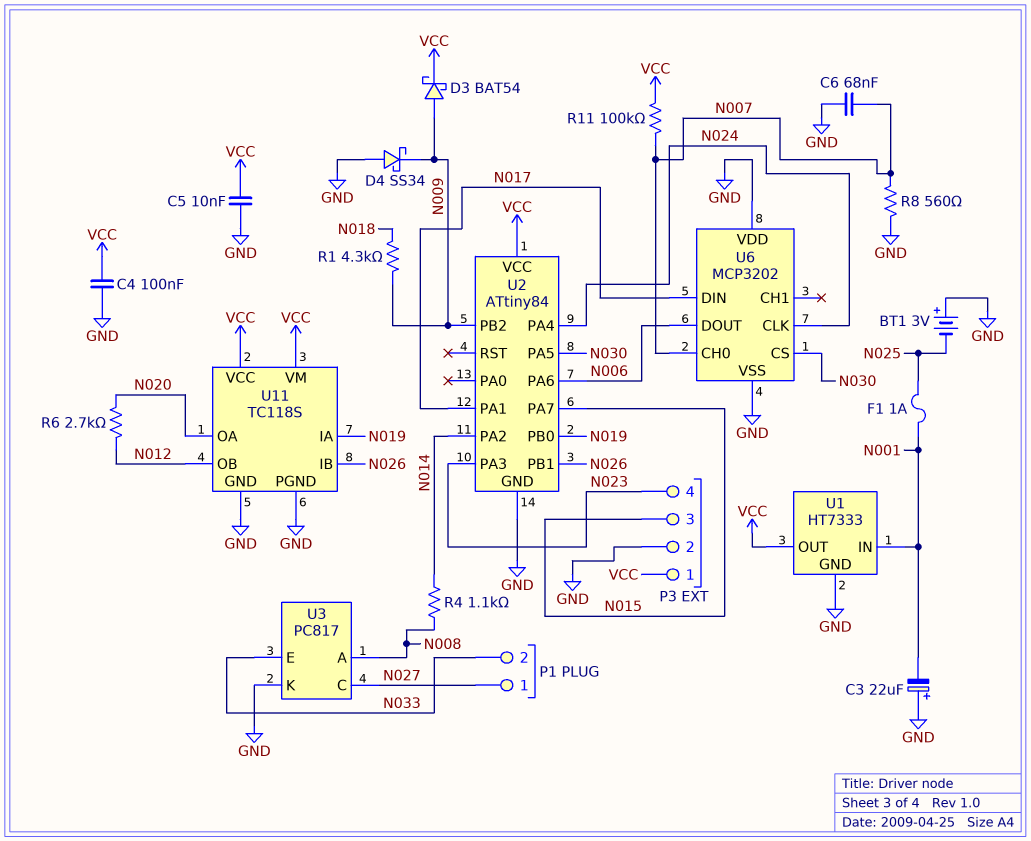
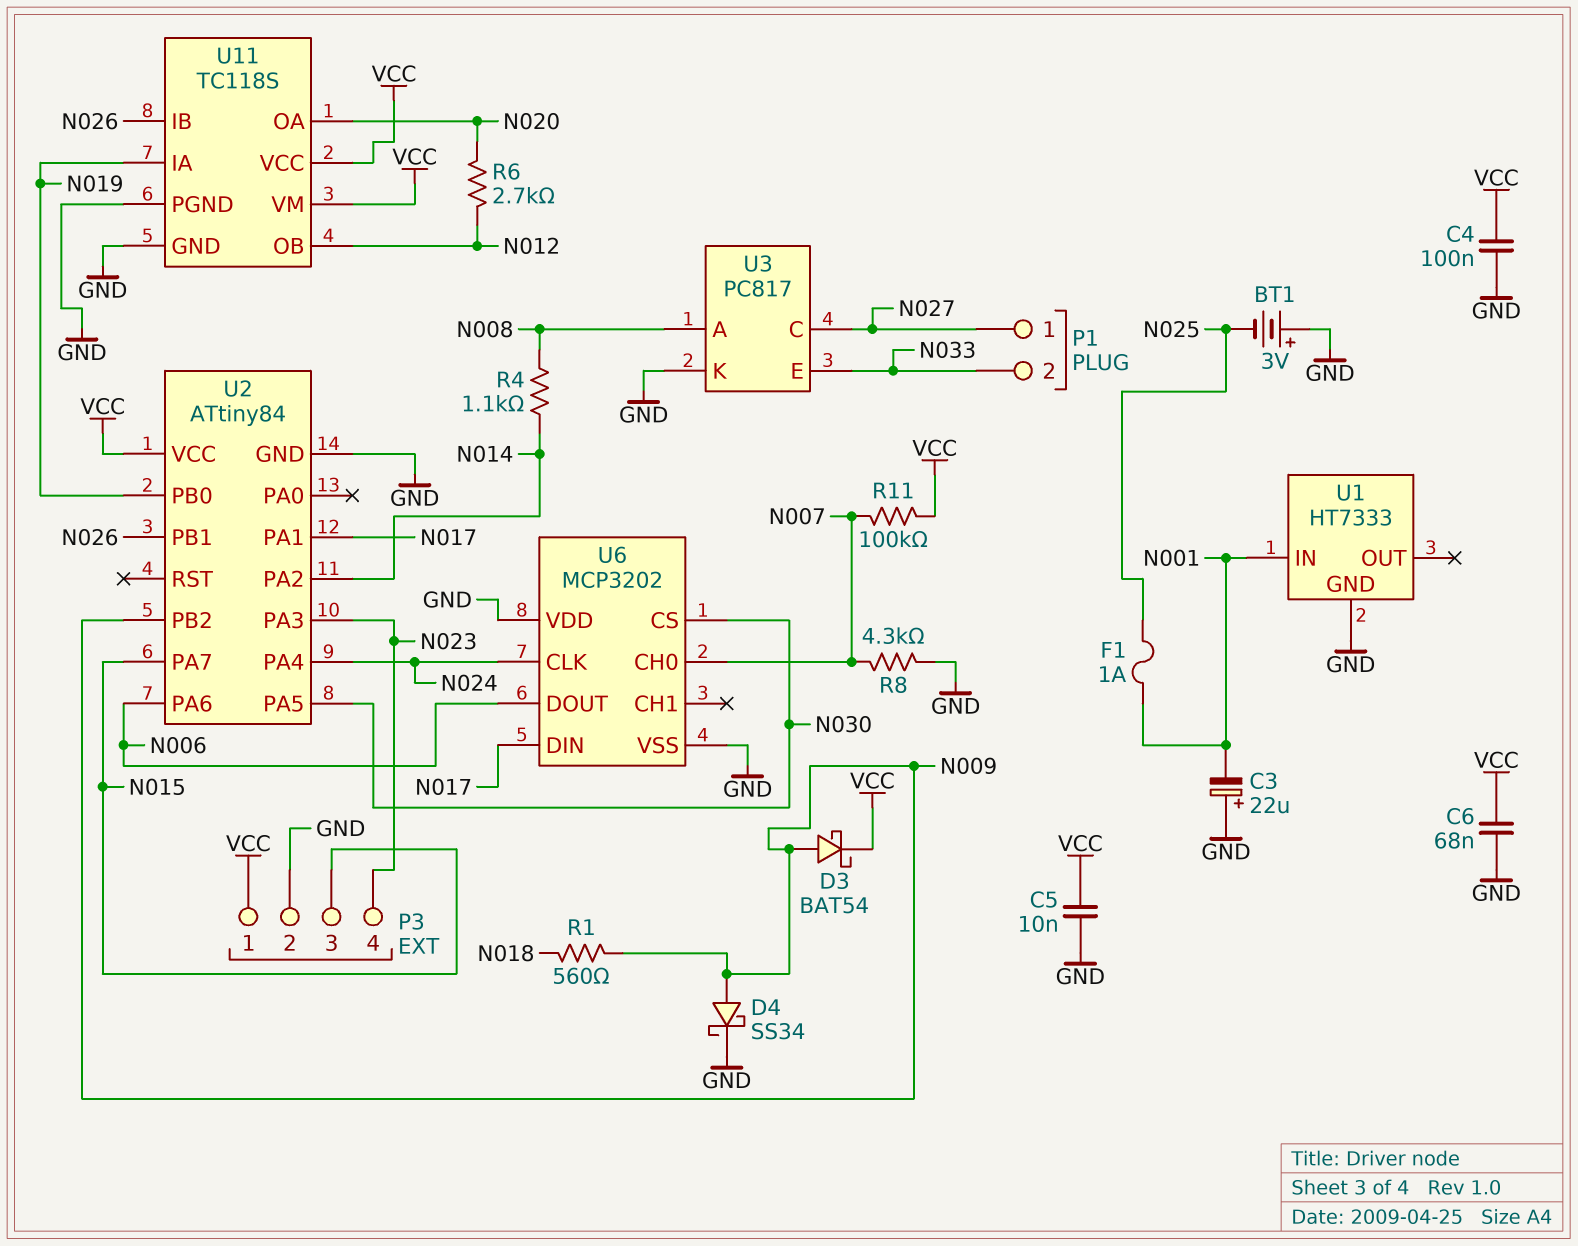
C6: 68nF (GND, N007) -> 68nF (GND, VCC)
D4: schottky SS34 (A GND, K N009) -> schottky SS34 (A N009, K GND)
R1: 4.3k (N009, N018) -> 560 (N009, N018)
R8: 560 (GND, N007) -> 4.3k (GND, N007)
U1 pin OUT: VCC -> none

